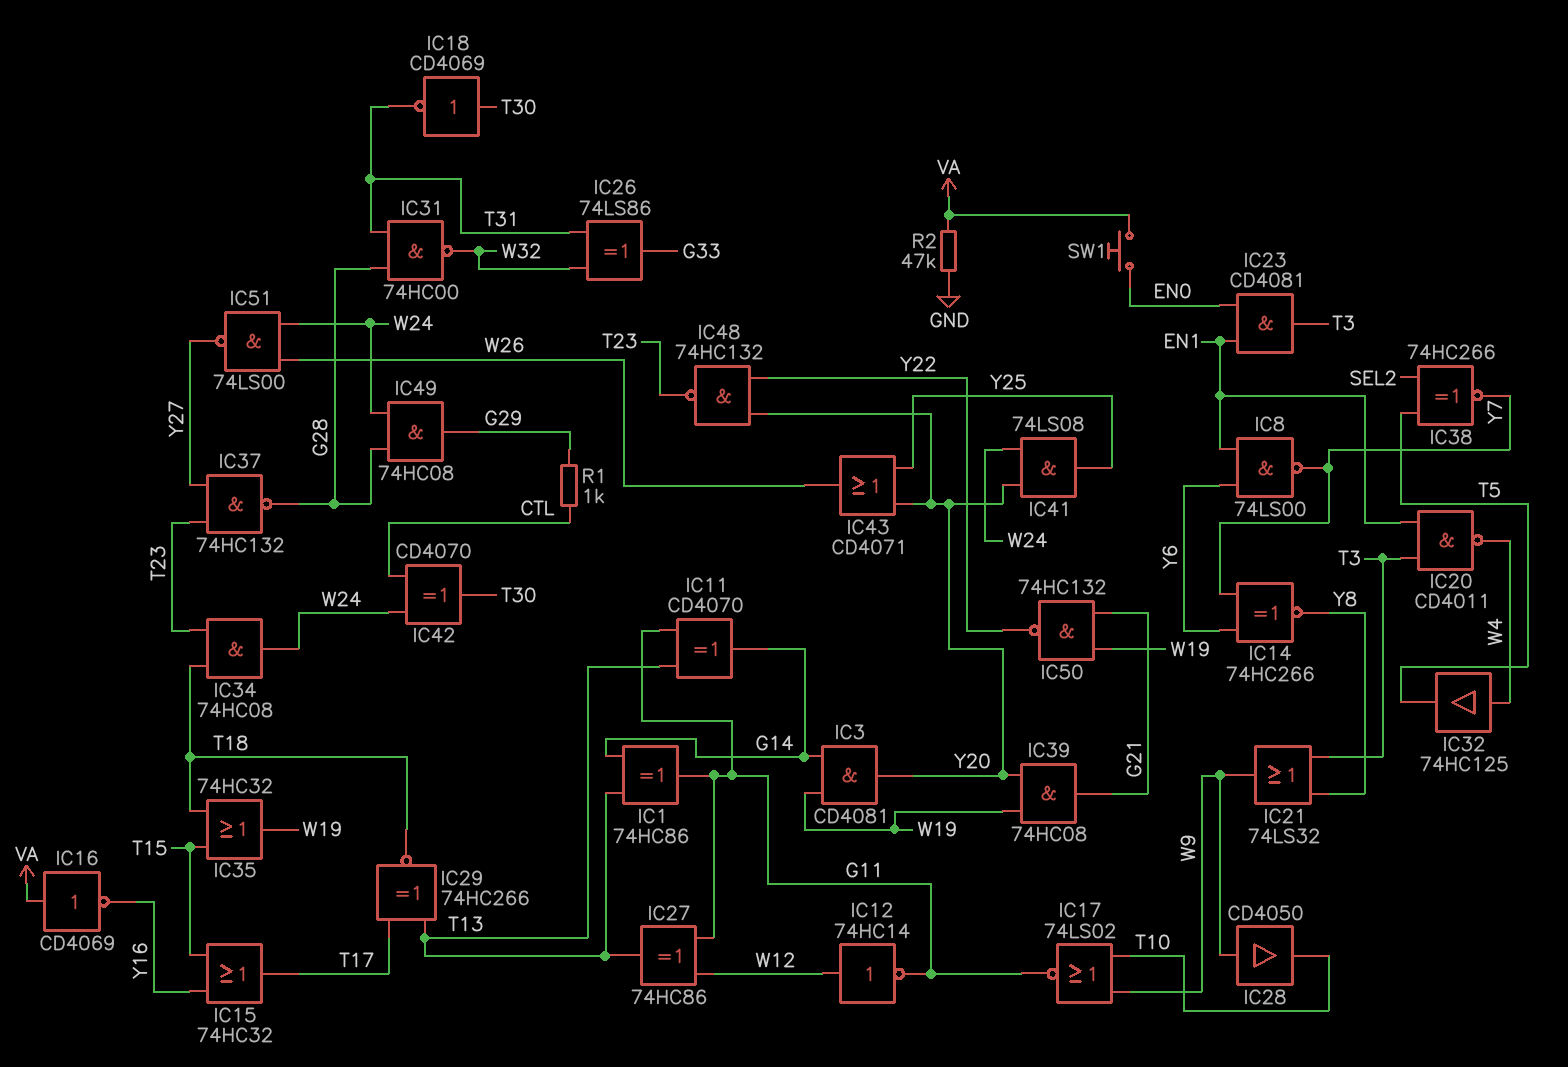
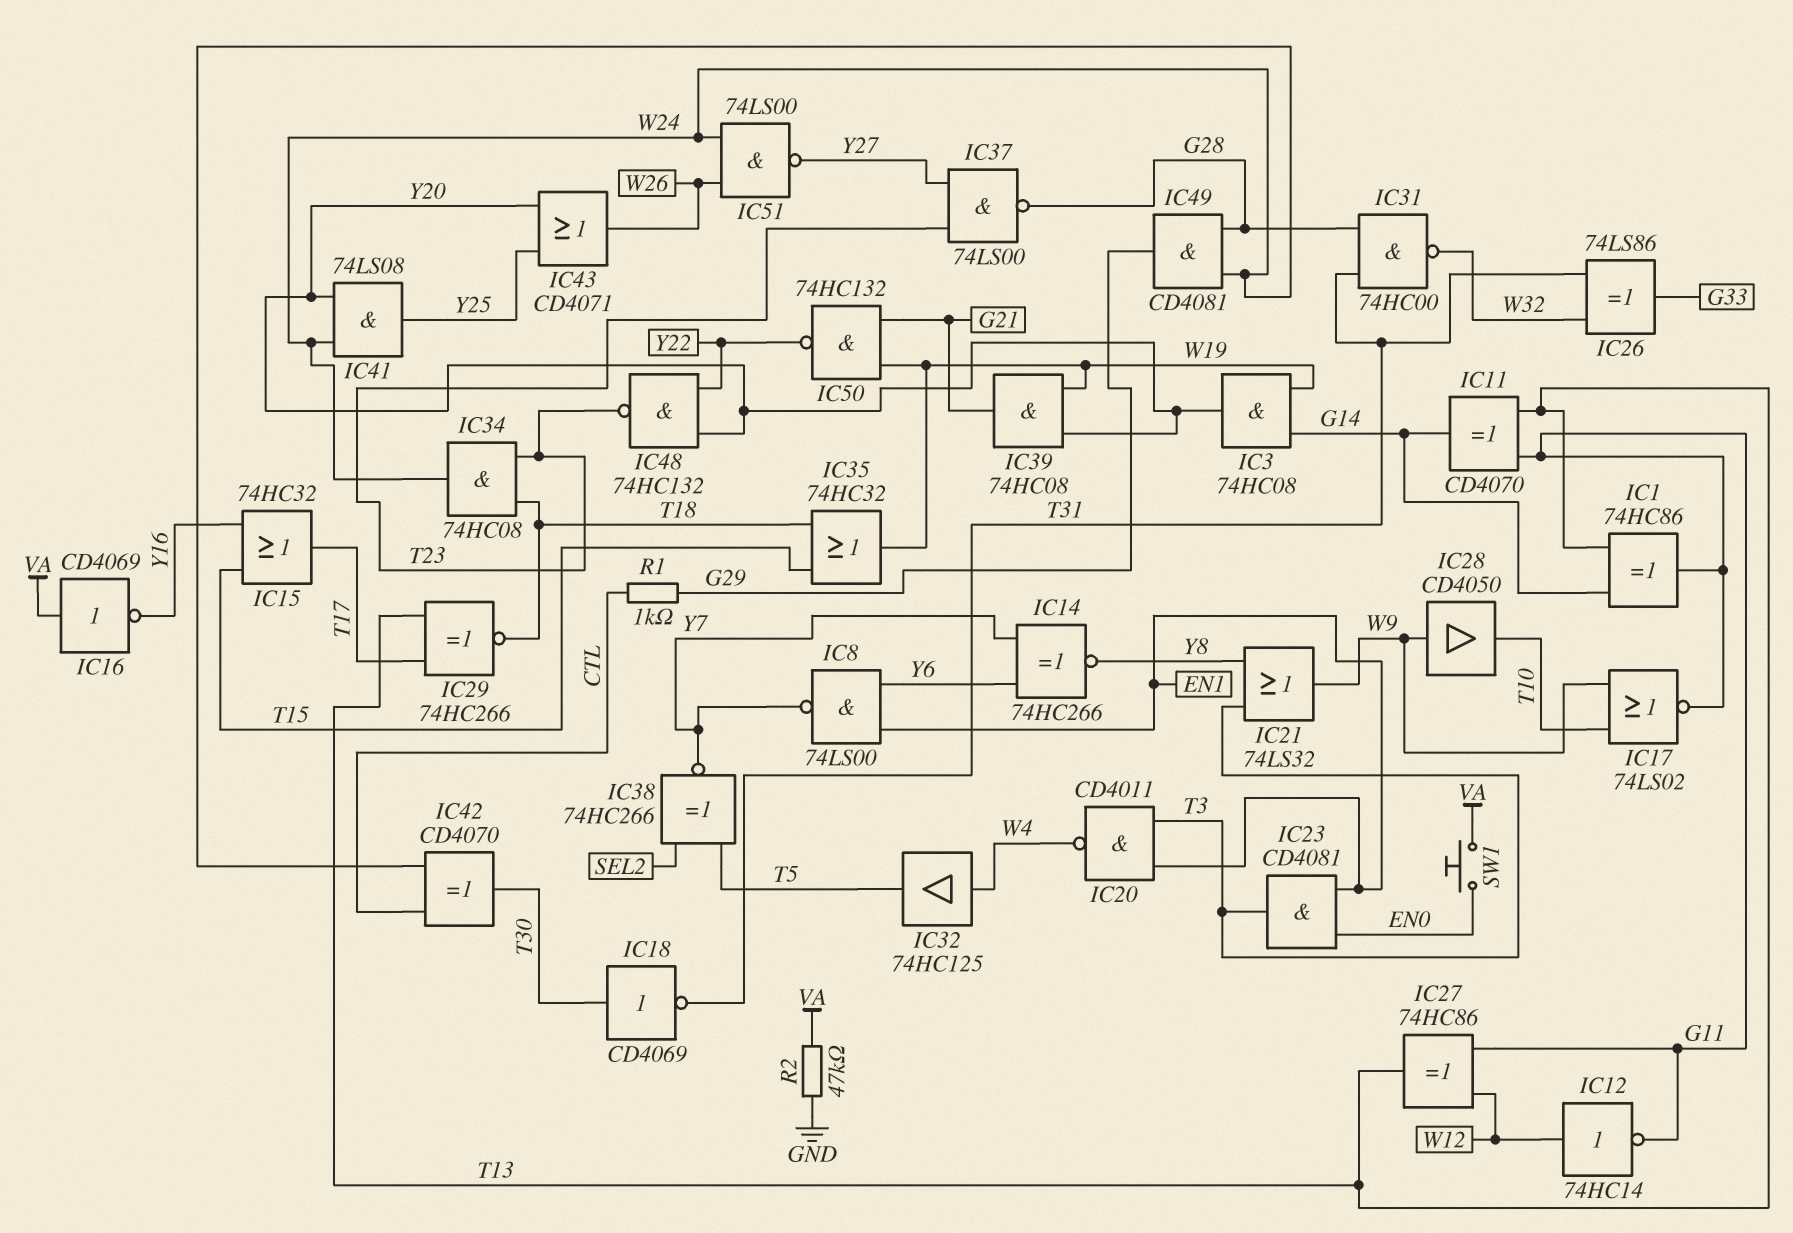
IC3: AND CD4081 (in G14, in W19, out Y20) -> AND 74HC08 (in G14, in W19, out Y20)
IC37: NAND 74HC132 (in T23, in Y27, out G28) -> NAND 74LS00 (in T23, in Y27, out G28)
IC49: AND 74HC08 (in G28, in W24, out G29) -> AND CD4081 (in G28, in W24, out G29)

